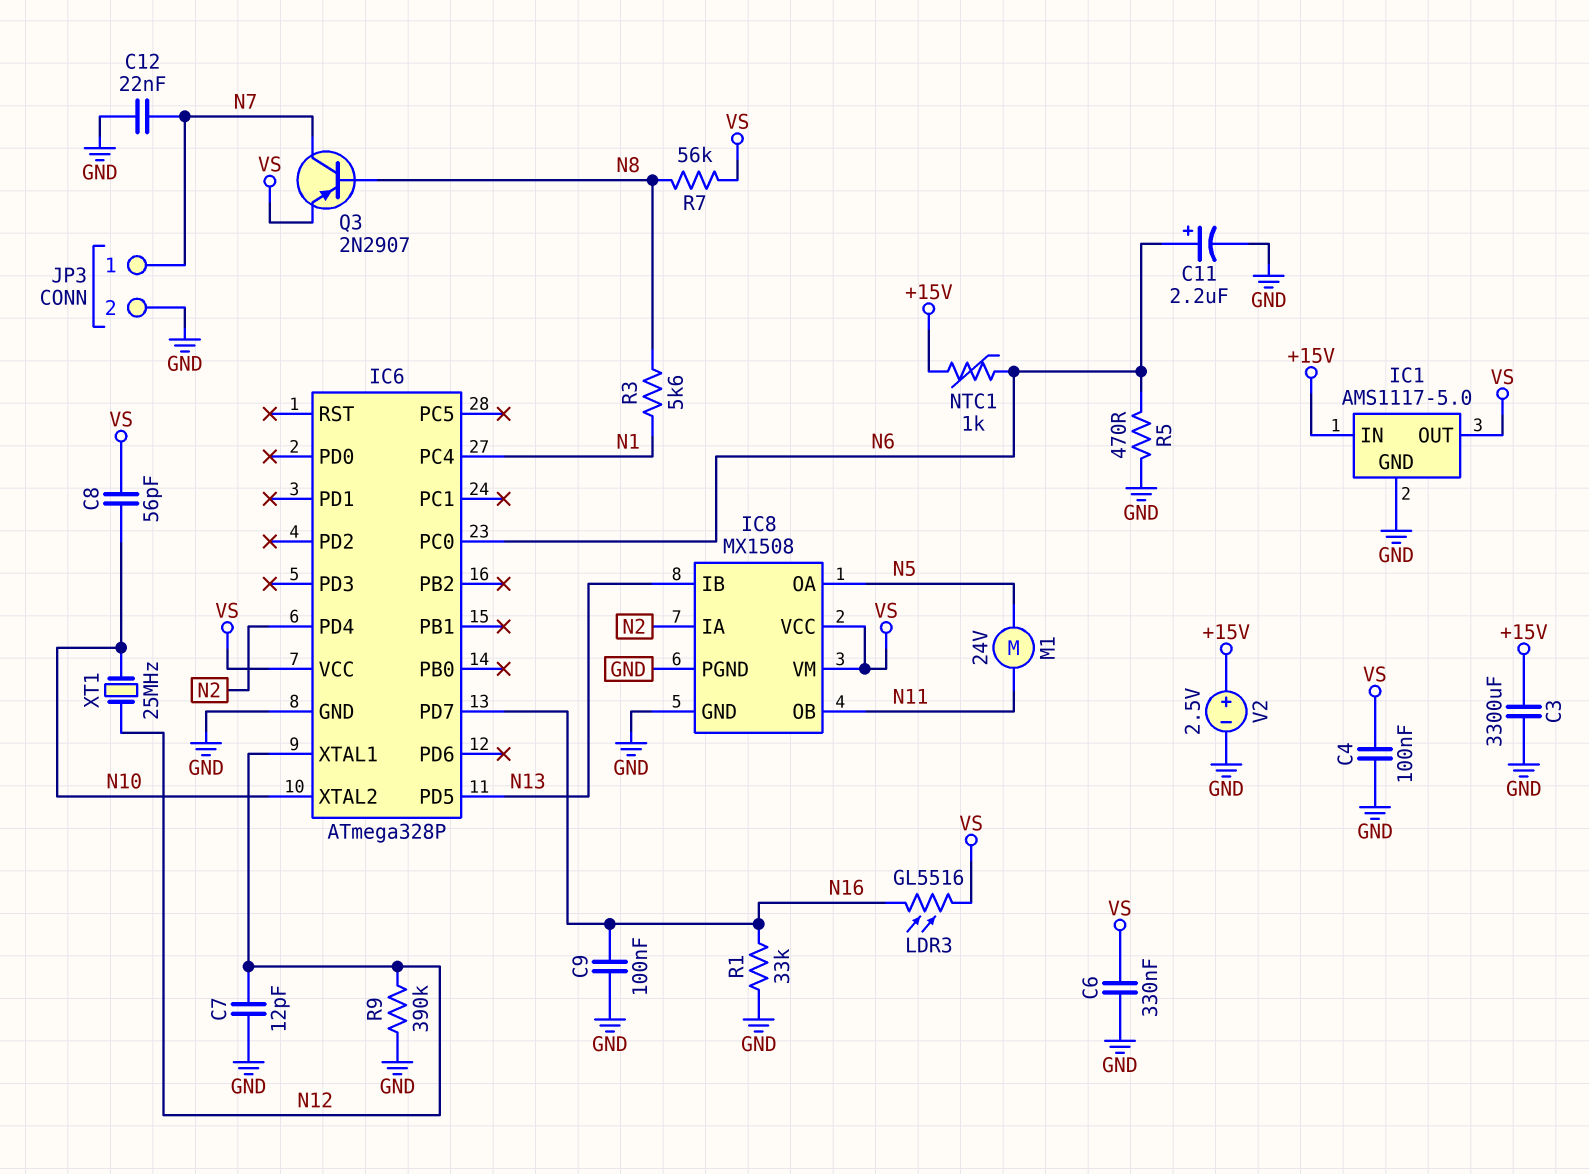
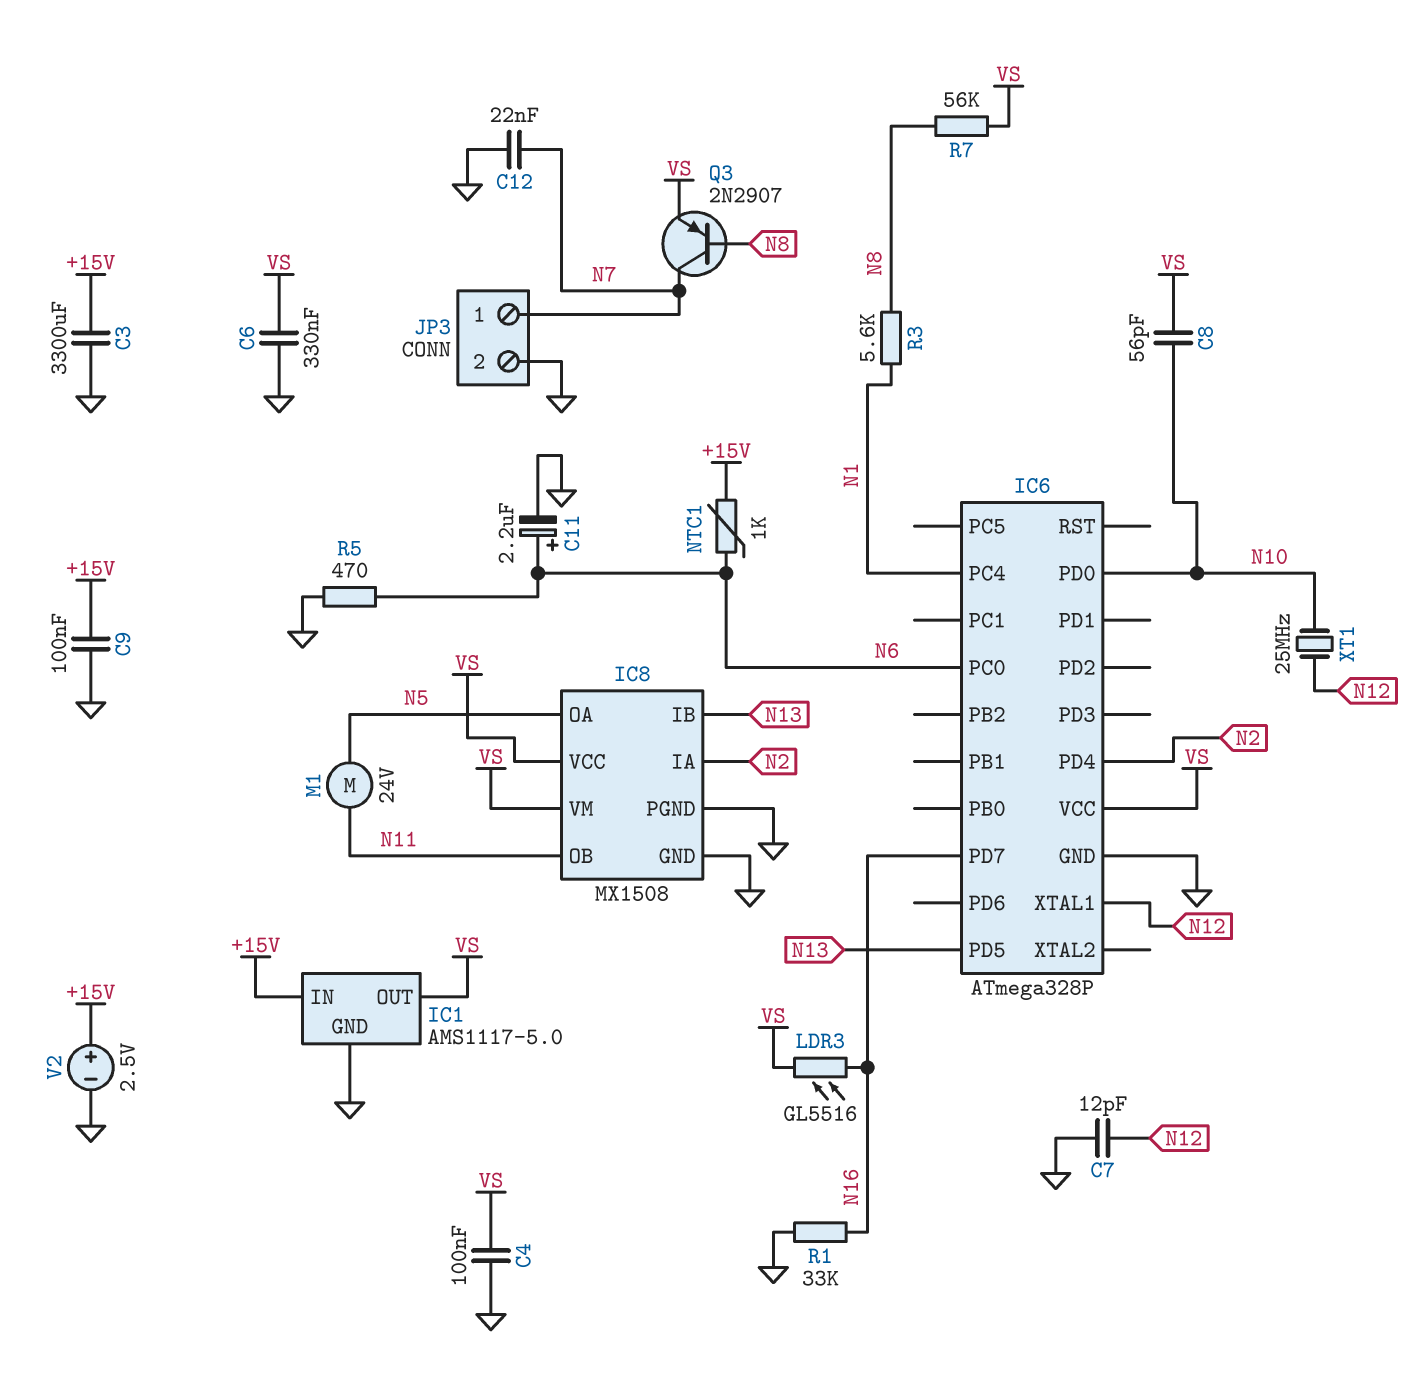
C9: 100nF (GND, N16) -> 100nF (+15V, GND)
IC6 pin PD0: none -> N10
IC6 pin XTAL2: N10 -> none
R9: 390k (GND, N12) -> none

